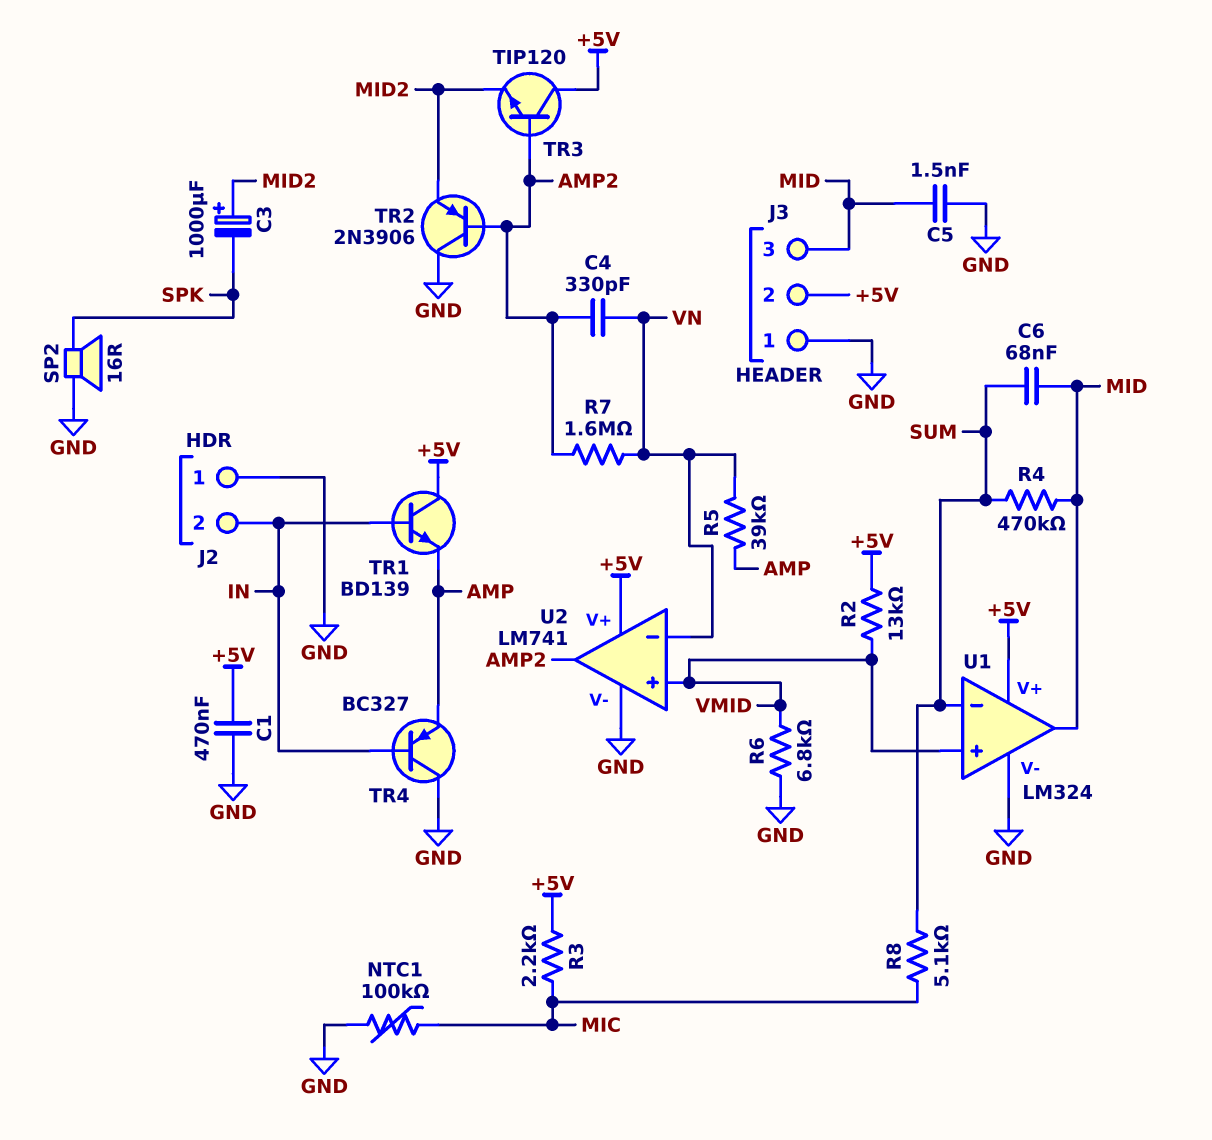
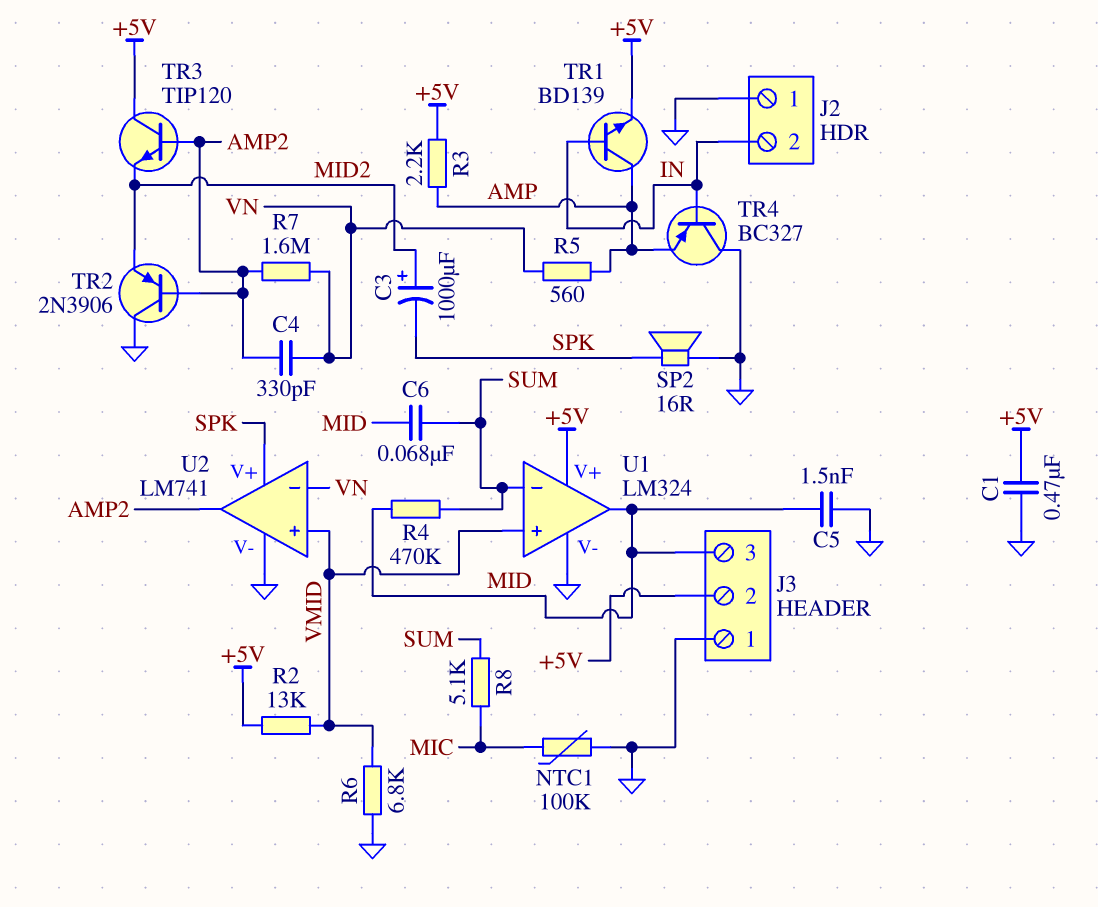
R3: 2.2k (+5V, MIC) -> 2.2k (+5V, AMP)
R5: 39k (AMP, VN) -> 560 (AMP, VN)
TR1: NPN BD139 (B IN, C +5V, E AMP) -> NPN BD139 (B IN, C AMP, E +5V)
U2 pin V+: +5V -> SPK

